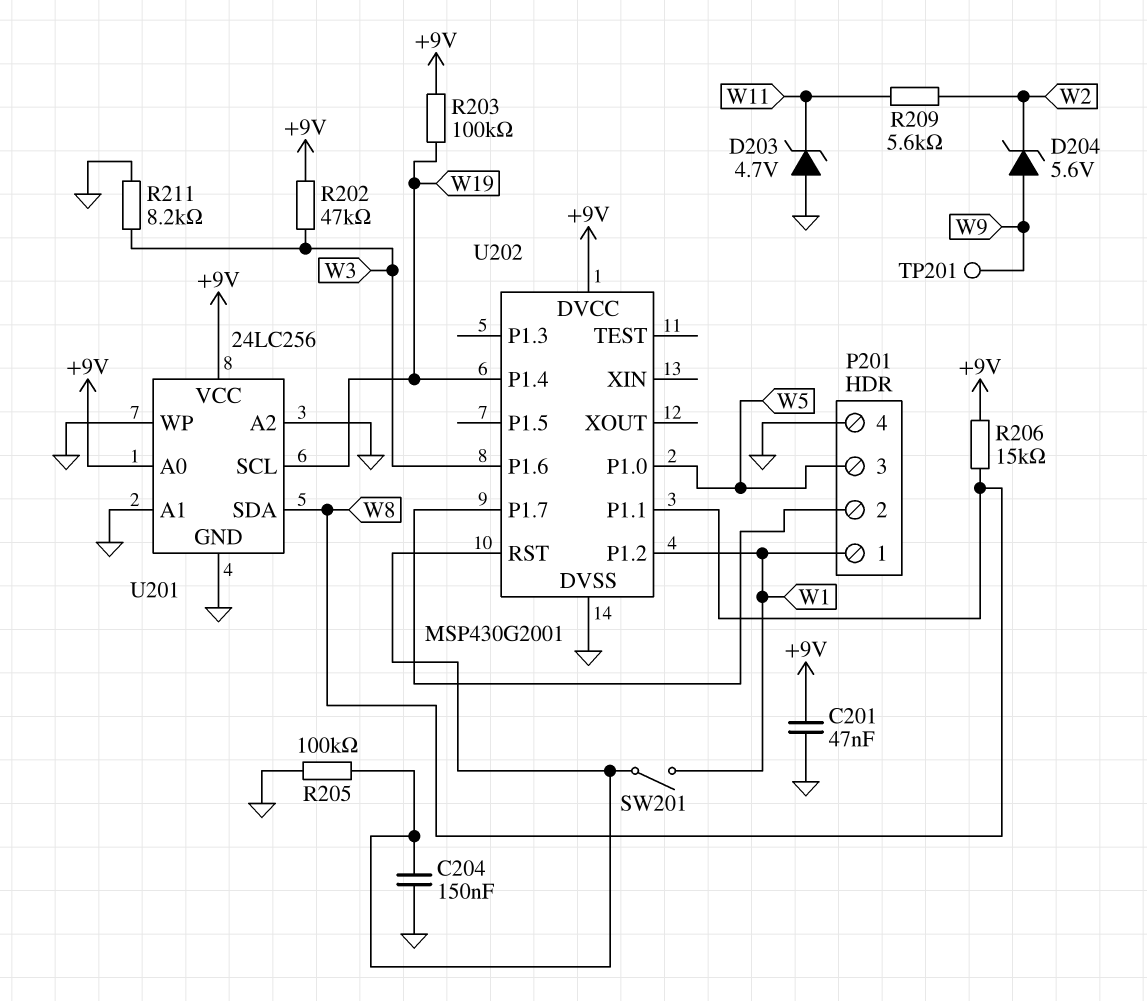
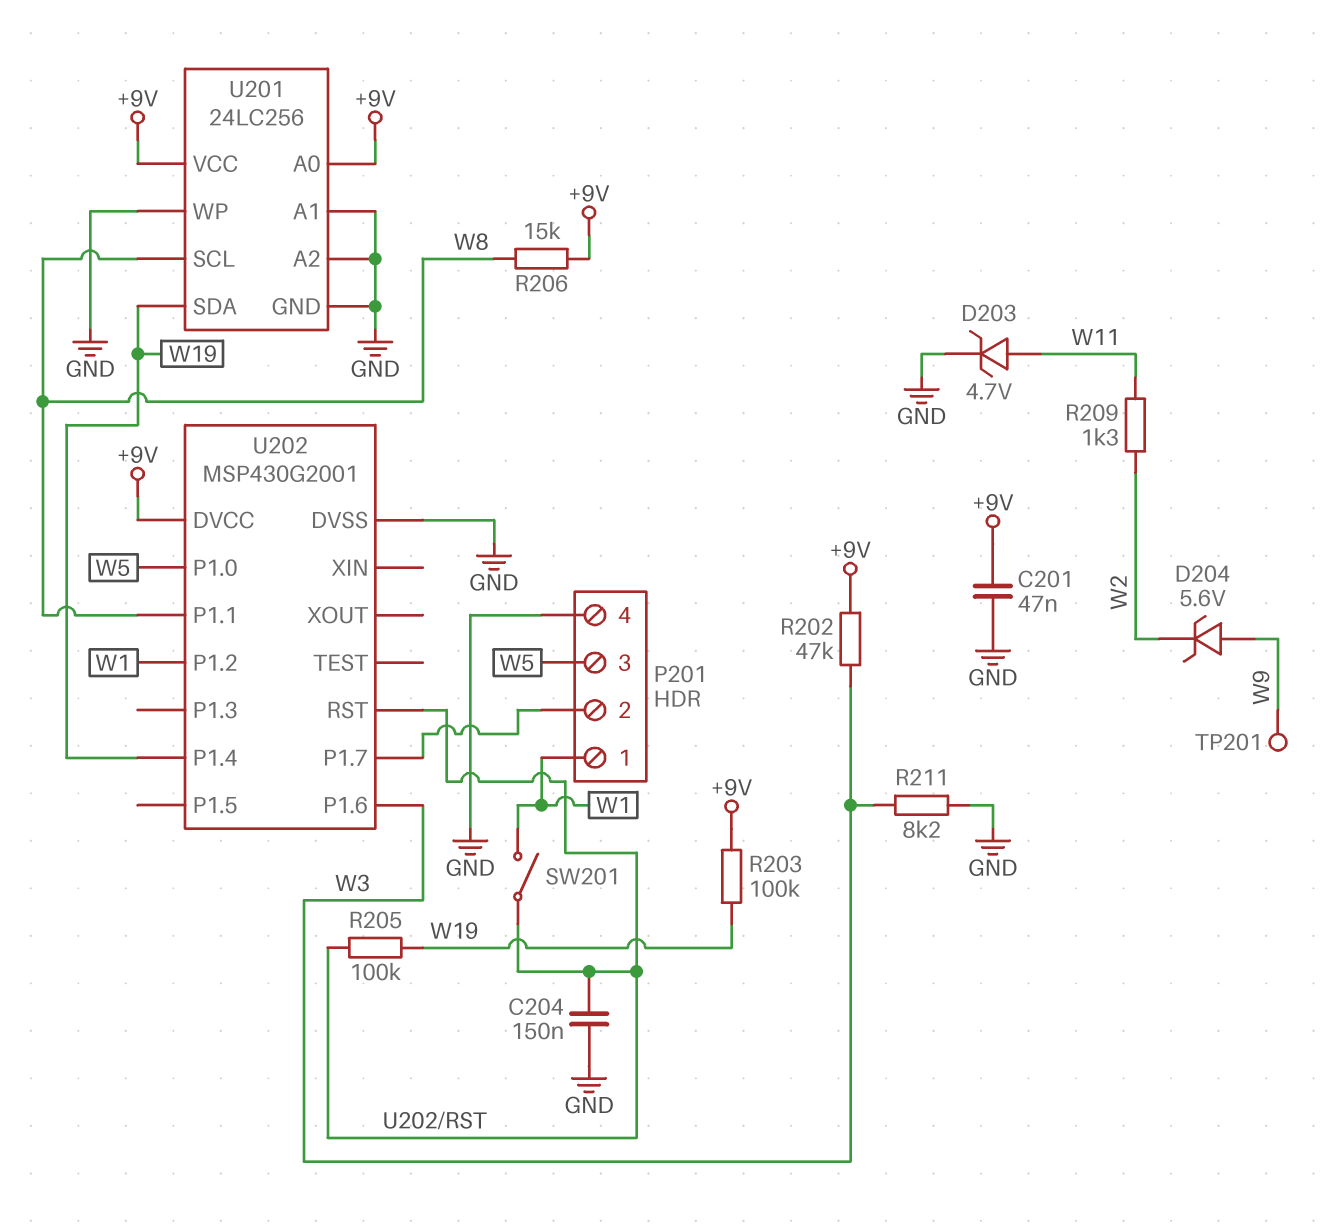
D203: zener 4.7V (A GND, K W11) -> zener 4.7V (A W11, K GND)
R205: 100k (GND, U202/RST) -> 100k (U202/RST, W19)
R209: 5.6k (W2, W11) -> 1.3k (W2, W11)
U201 pin SCL: W19 -> W8
U201 pin SDA: W8 -> W19

